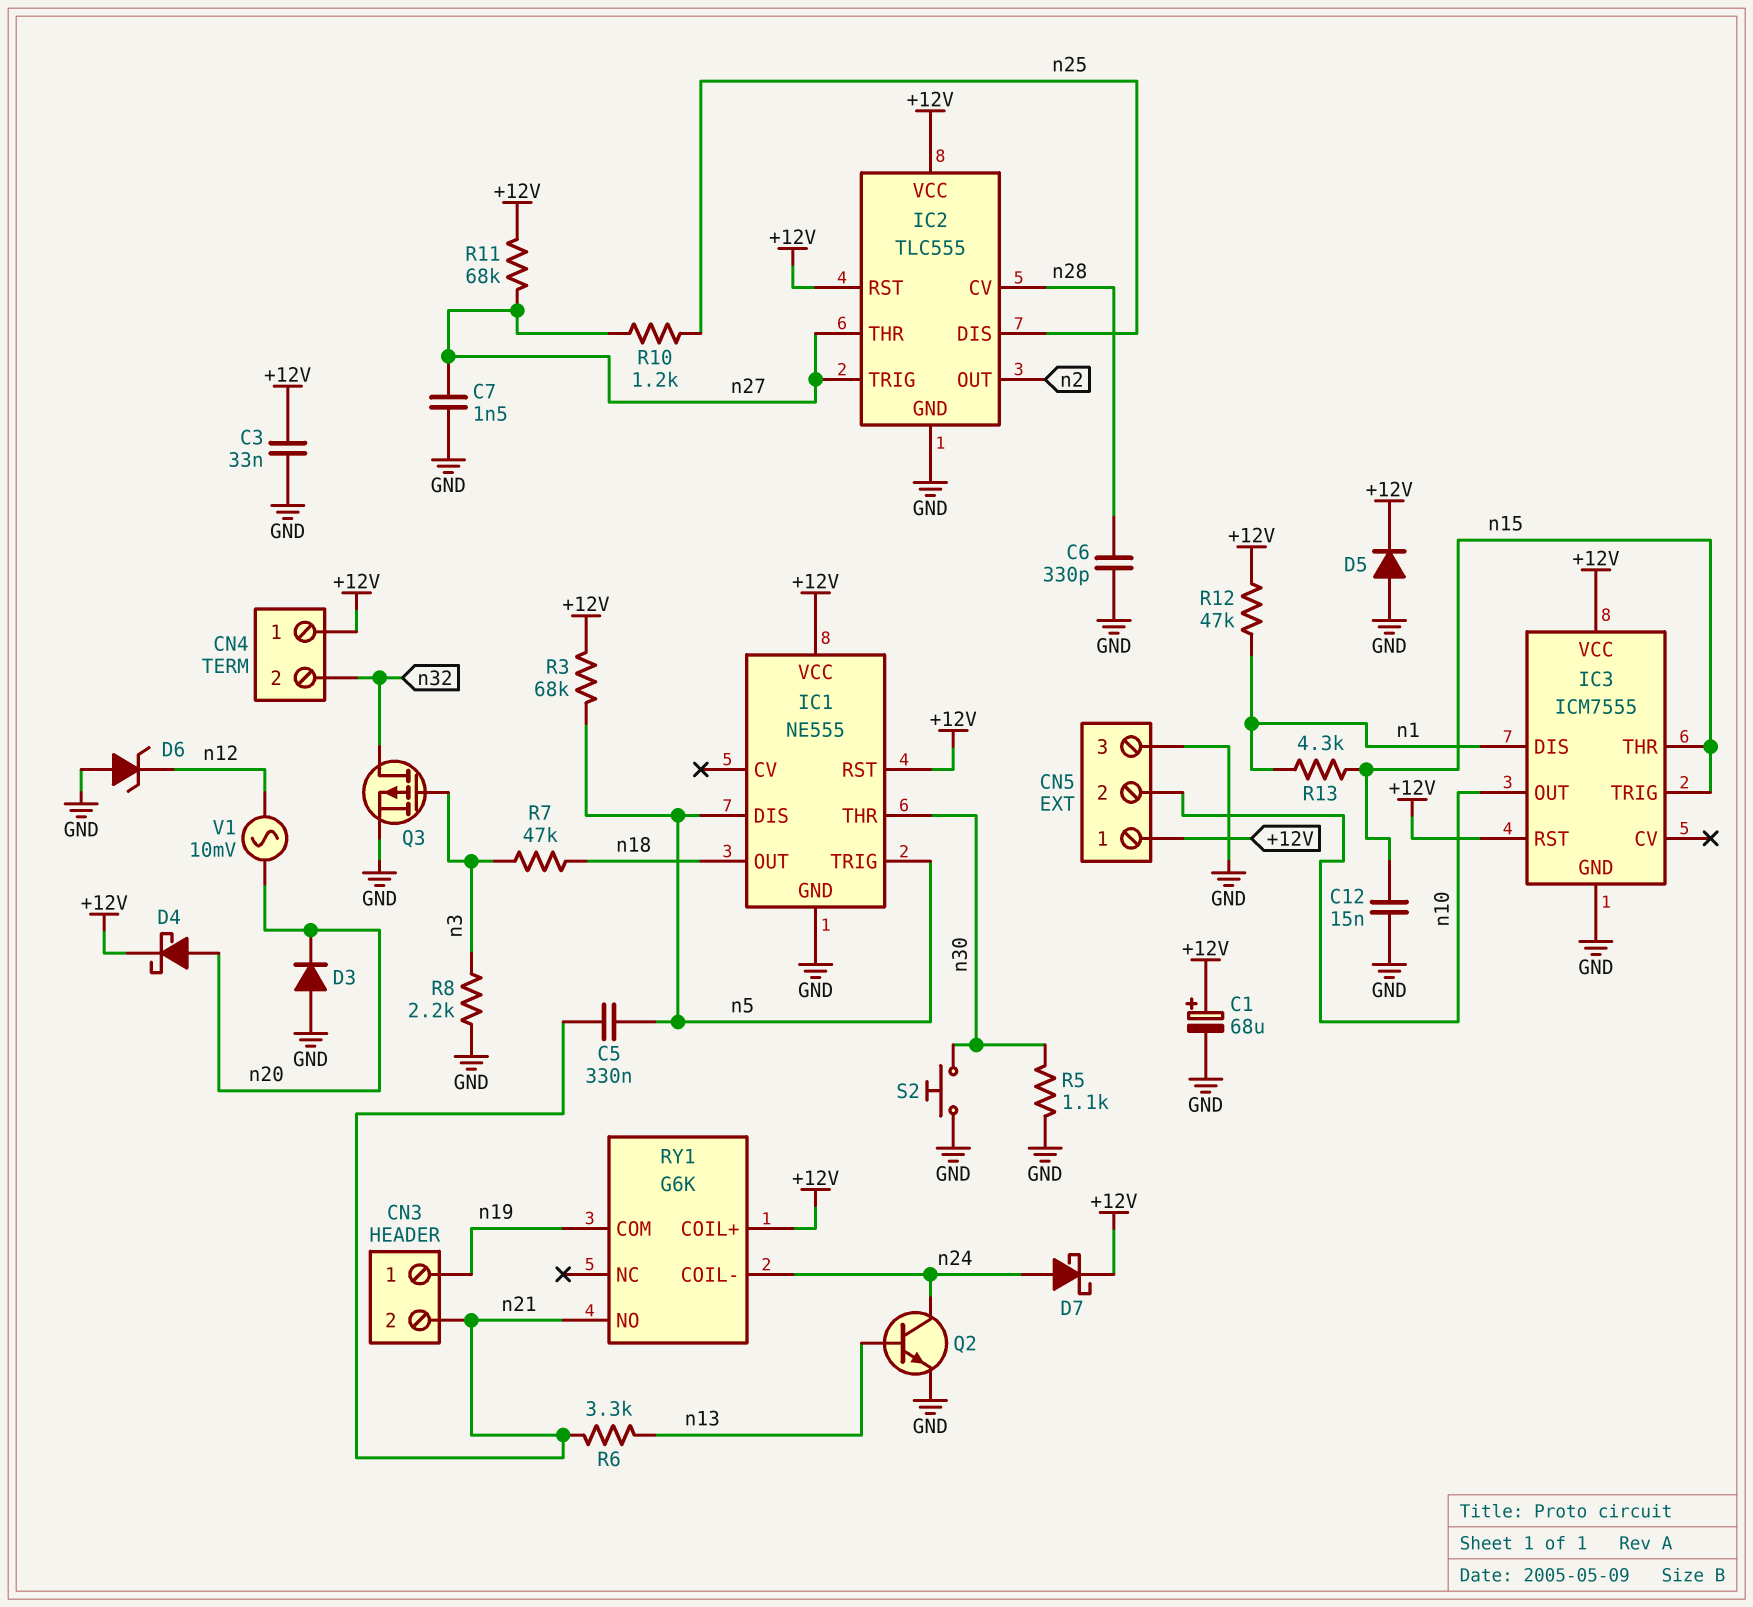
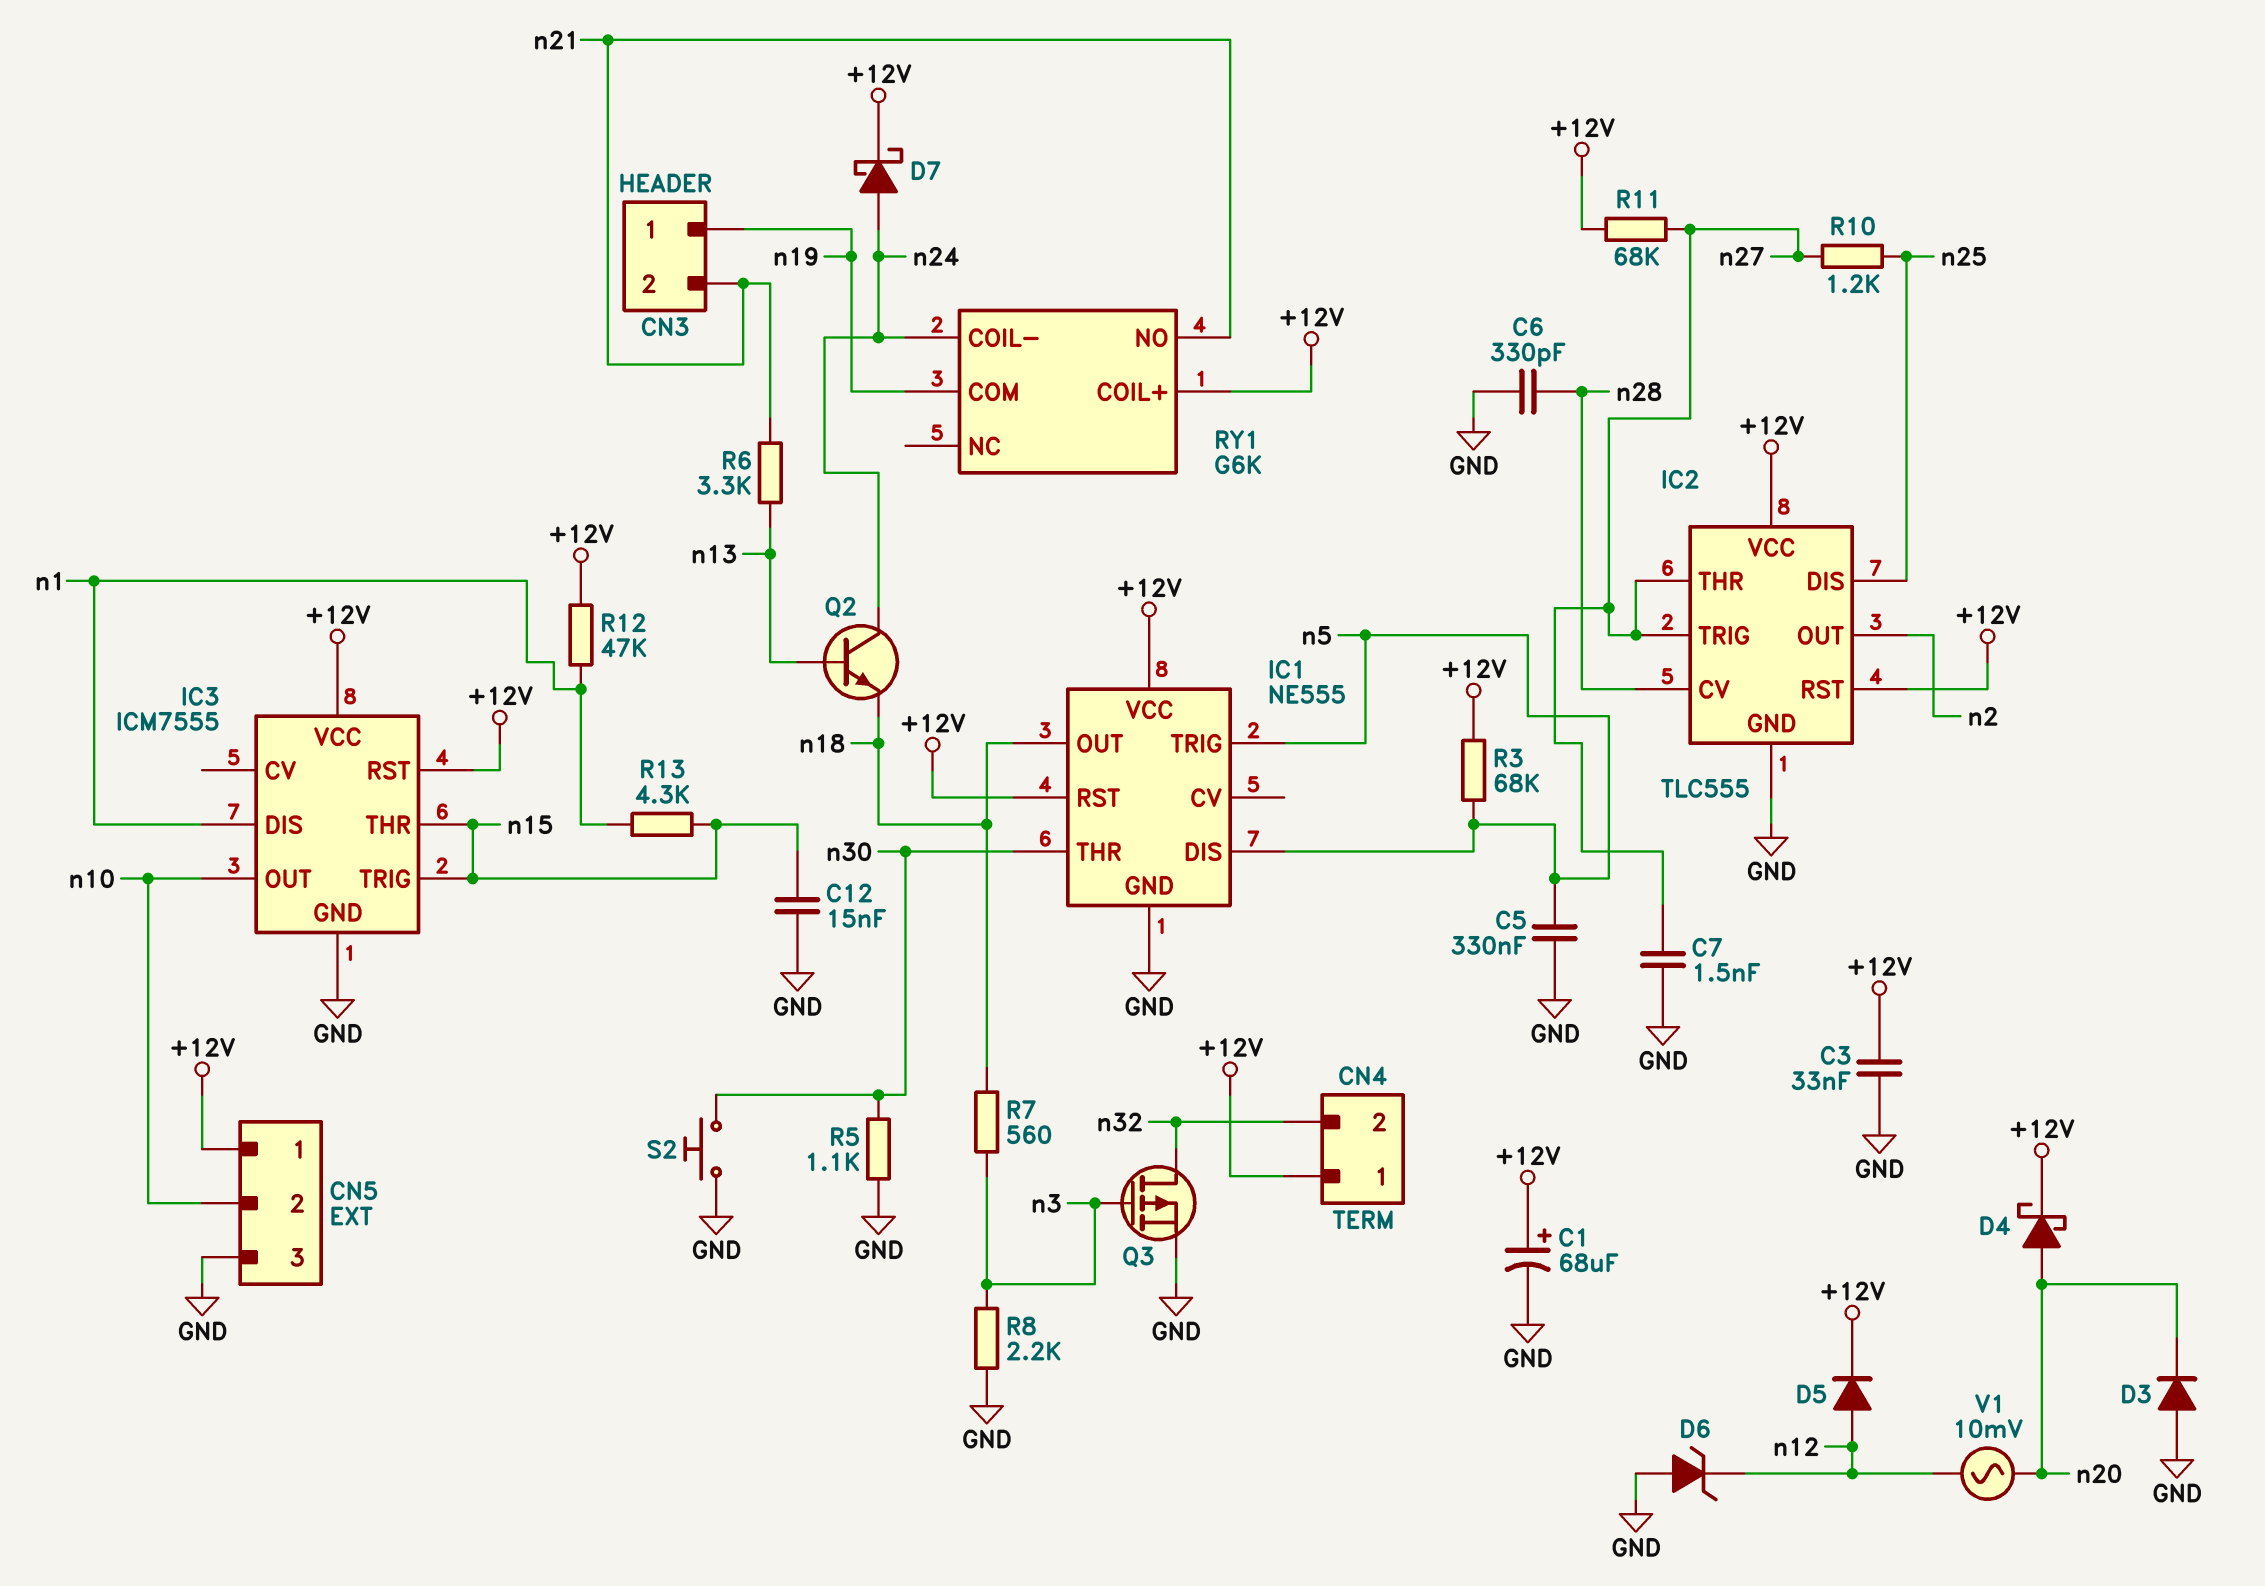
C5: 330nF (n5, n21) -> 330nF (GND, n5)
D5: diode (A GND, K +12V) -> diode (A n12, K +12V)
Q2: NPN (B n13, C n24, E GND) -> NPN (B n13, C n24, E n18)
R7: 47k (n3, n18) -> 560 (n3, n18)

